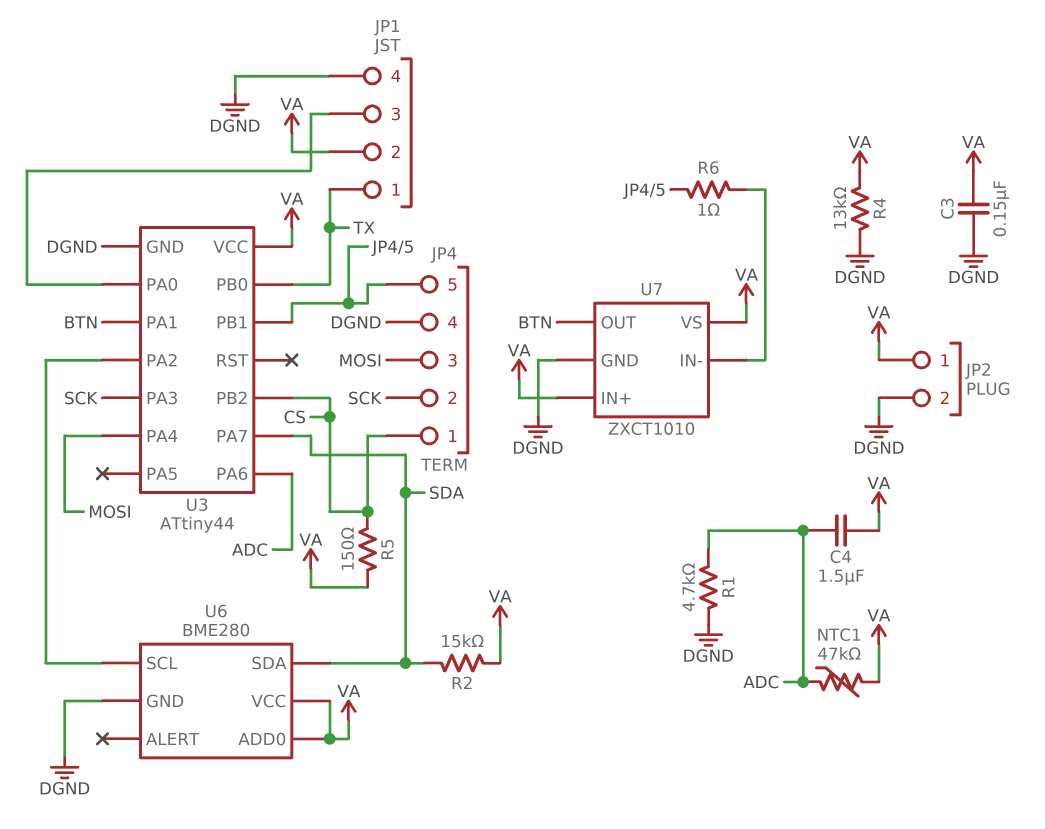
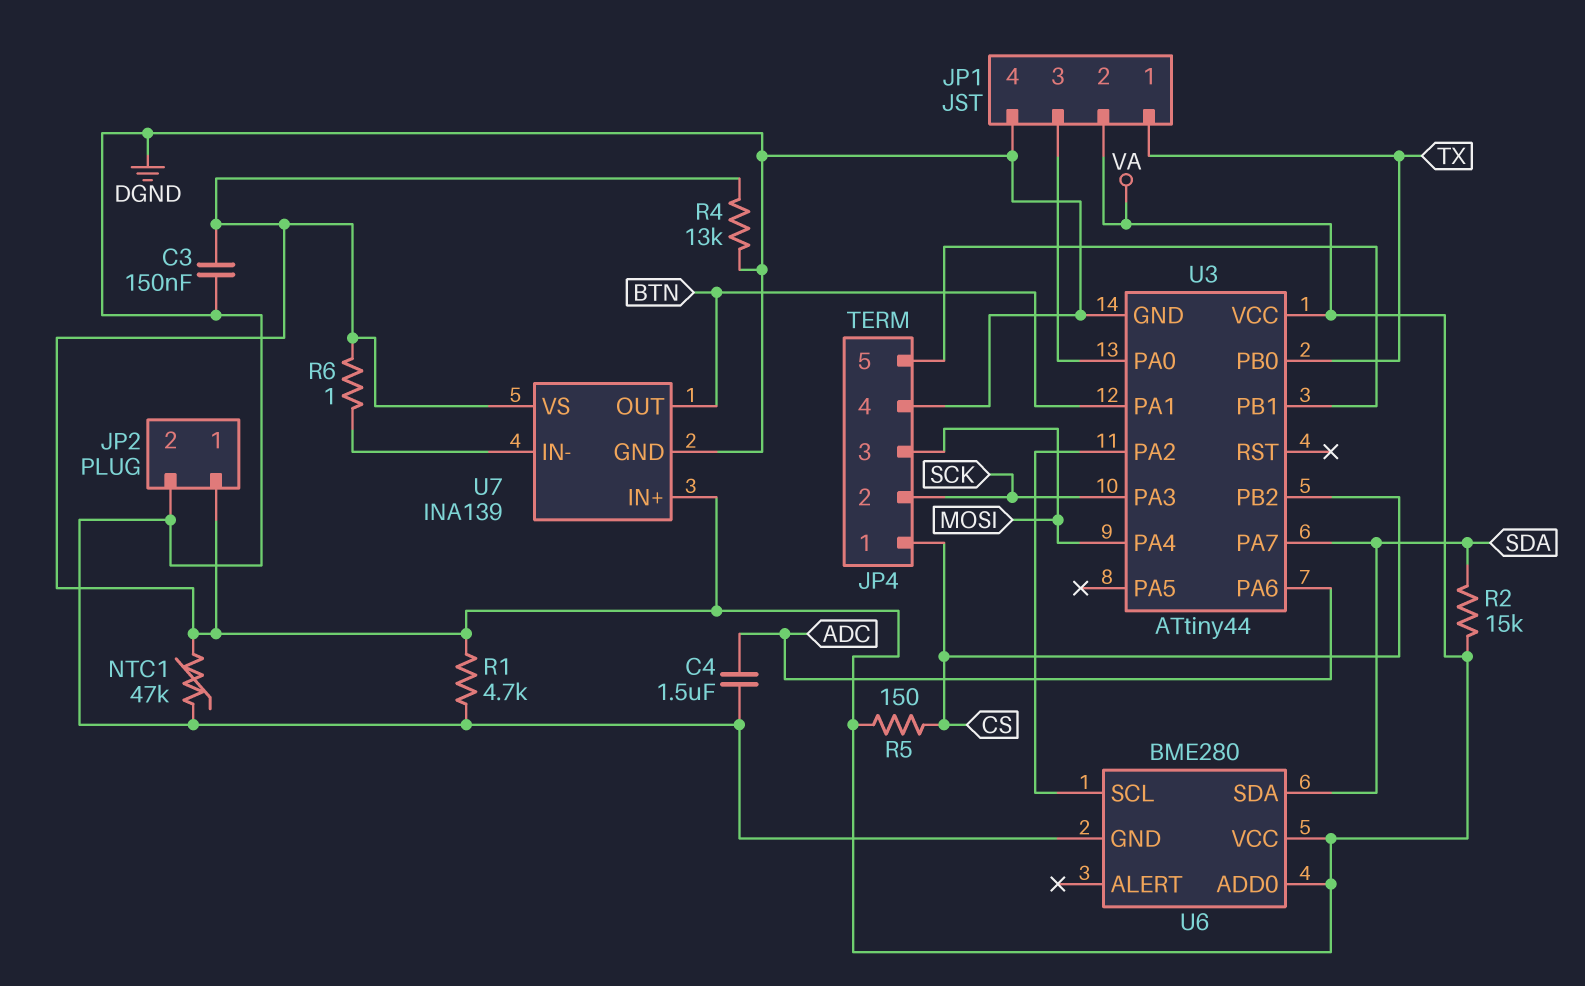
C4: 1.5uF (ADC, VA) -> 1.5uF (ADC, DGND)
NTC1: 47k (ADC, VA) -> 47k (DGND, VA)
R1: 4.7k (ADC, DGND) -> 4.7k (DGND, VA)
R6: 1 (JP4/5, U7/IN-) -> 1 (U7/IN-, VA)
U7: ZXCT1010 -> INA139

